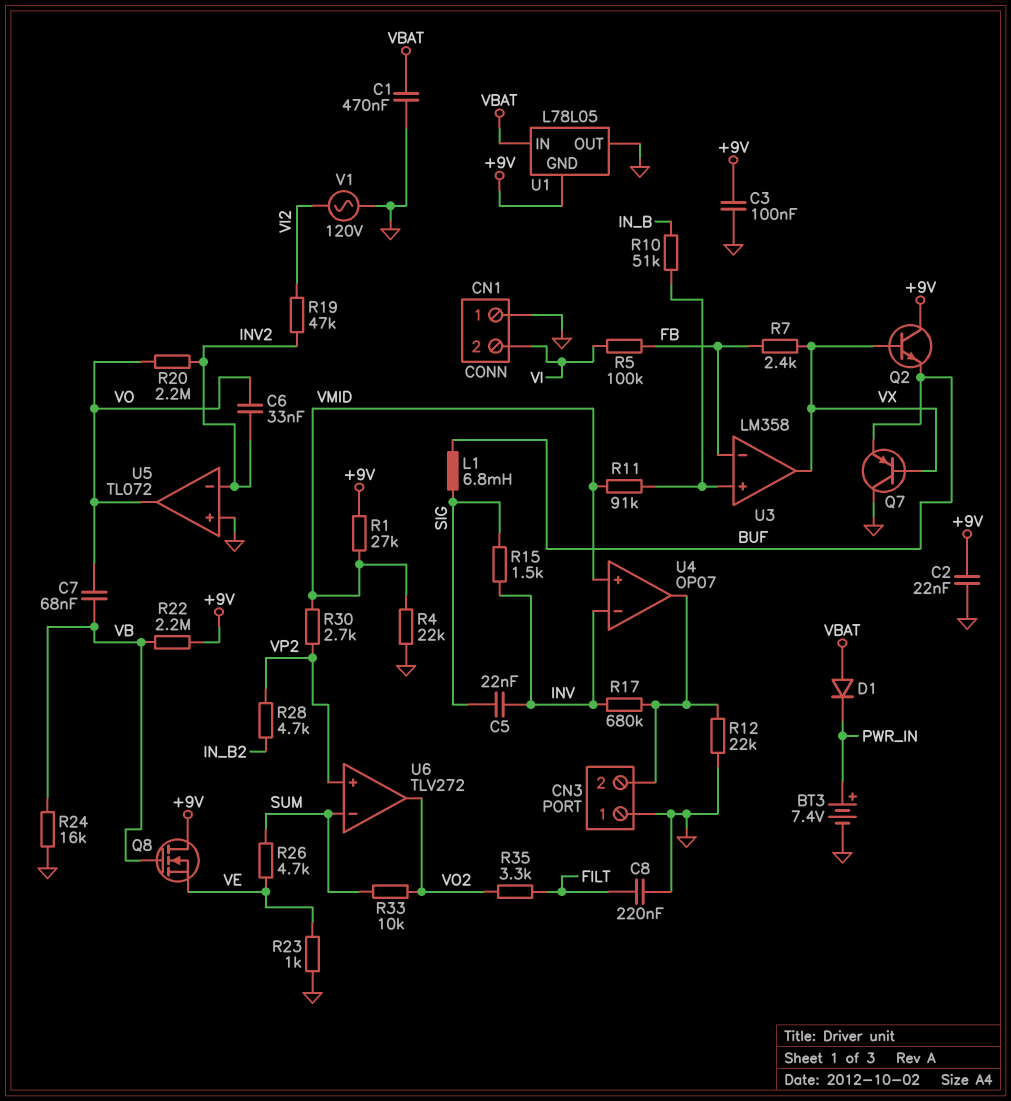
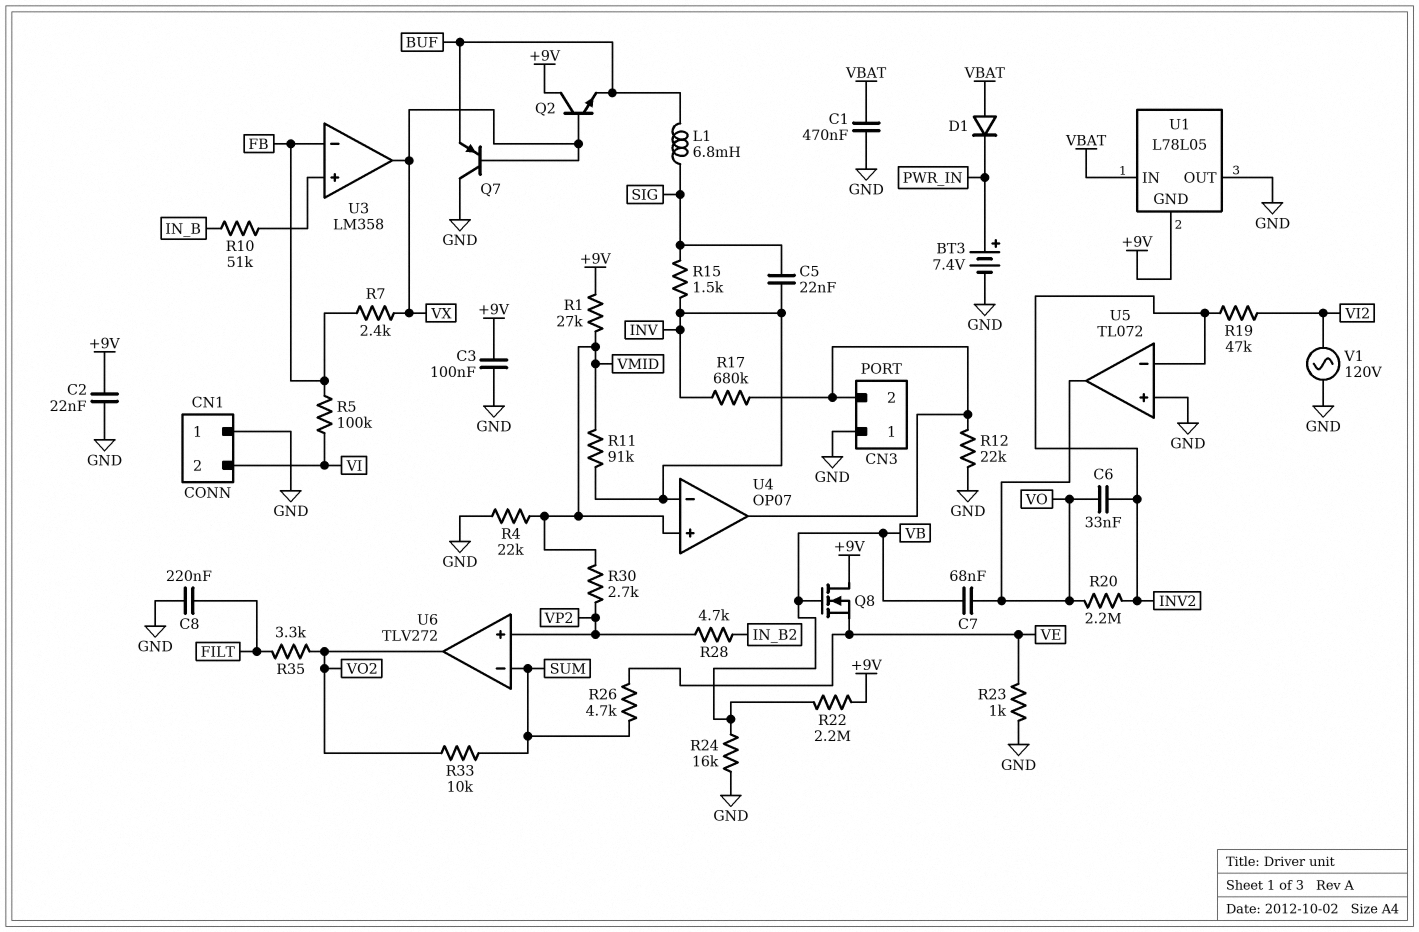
R11: 91k (U3/in+, VMID) -> 91k (INV, VMID)

